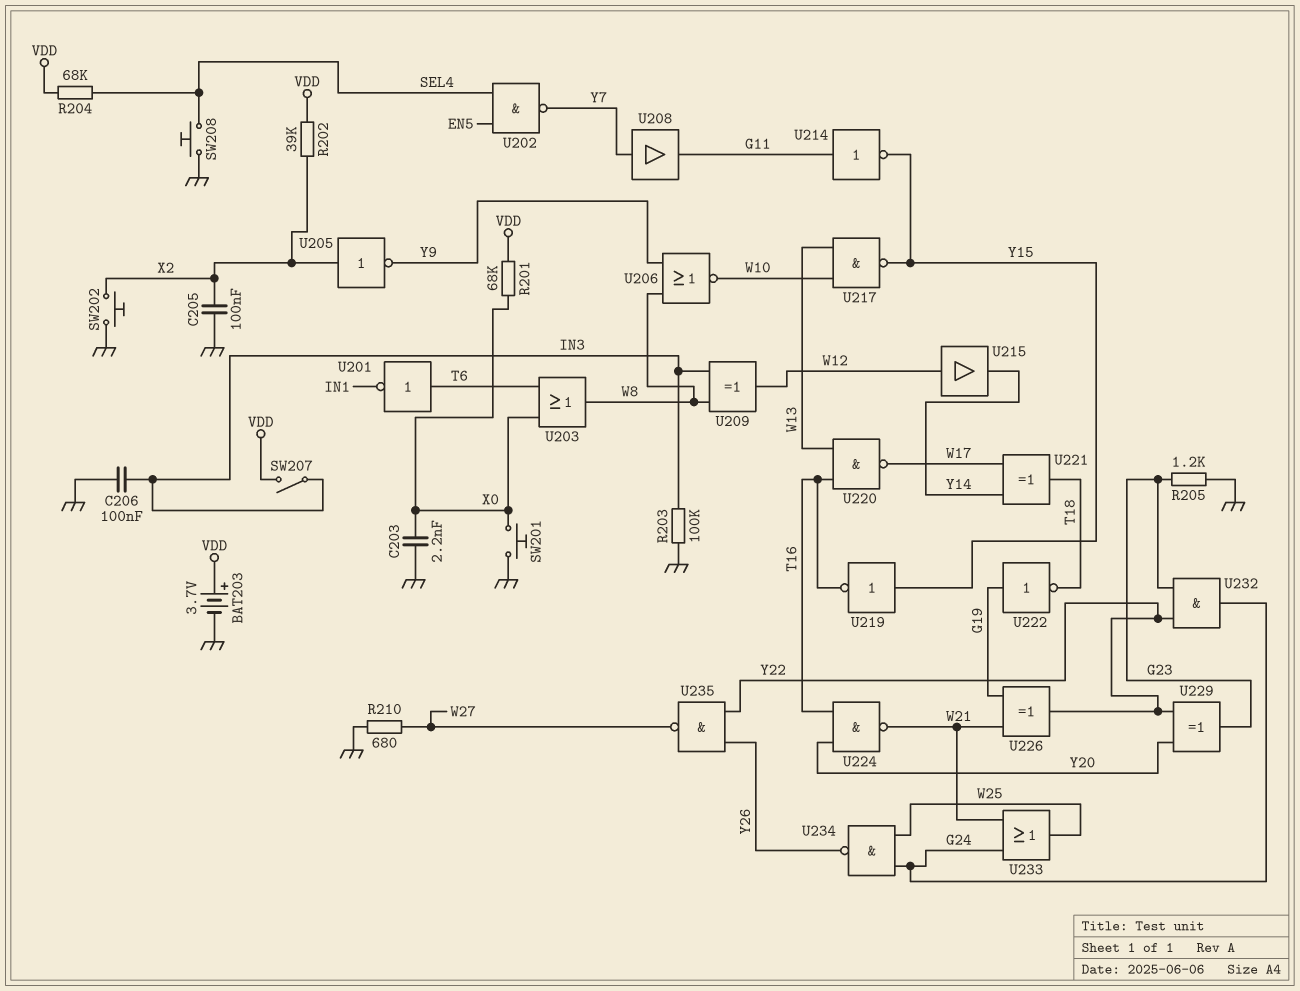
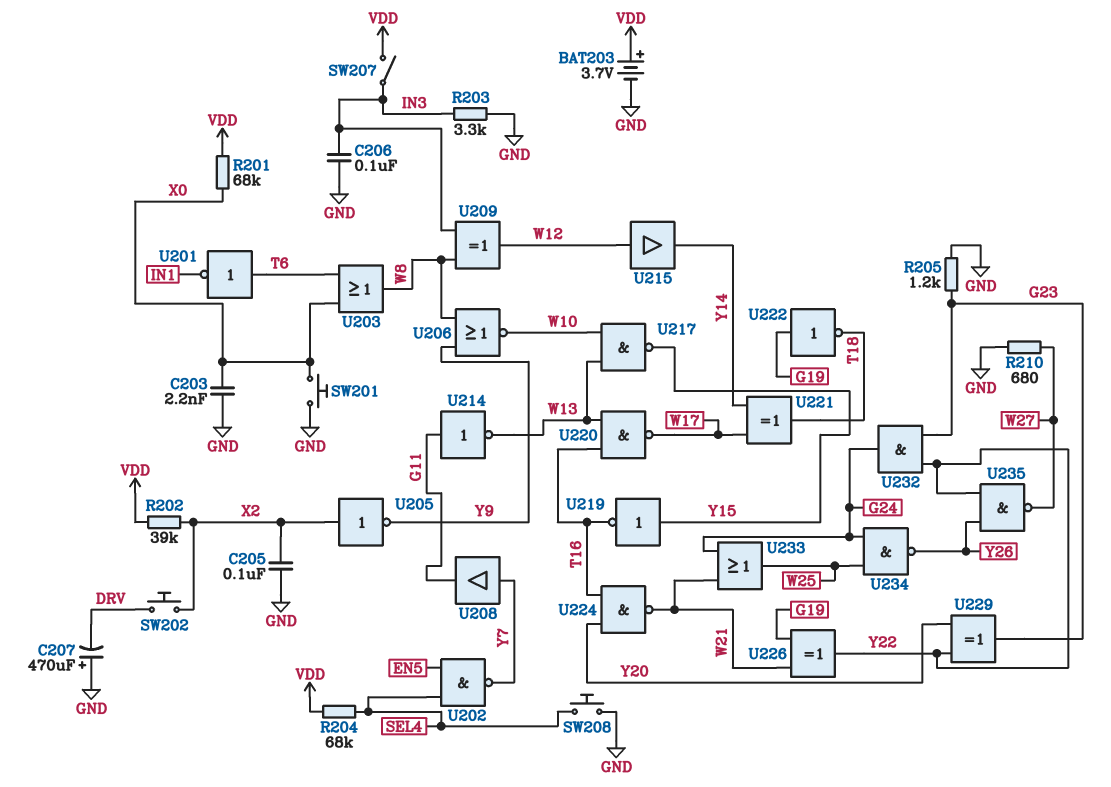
C207: none -> 470uF (plus GND, minus DRV)
R203: 100k (GND, IN3) -> 3.3k (GND, IN3)
SW202: button (GND, X2) -> button (DRV, X2)
U214: NOT (in G11, out Y15) -> NOT (in G11, out W13)

